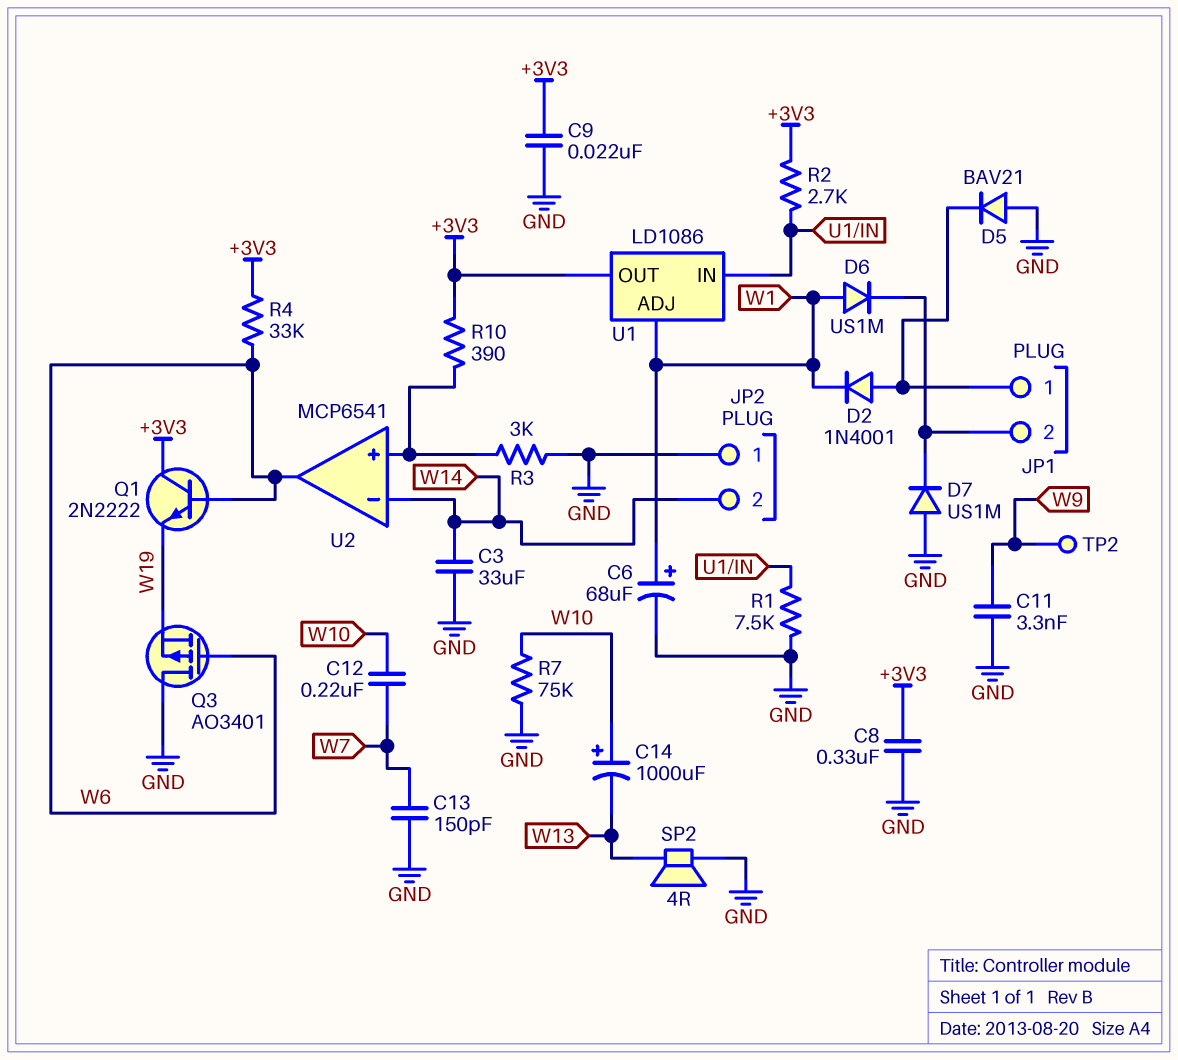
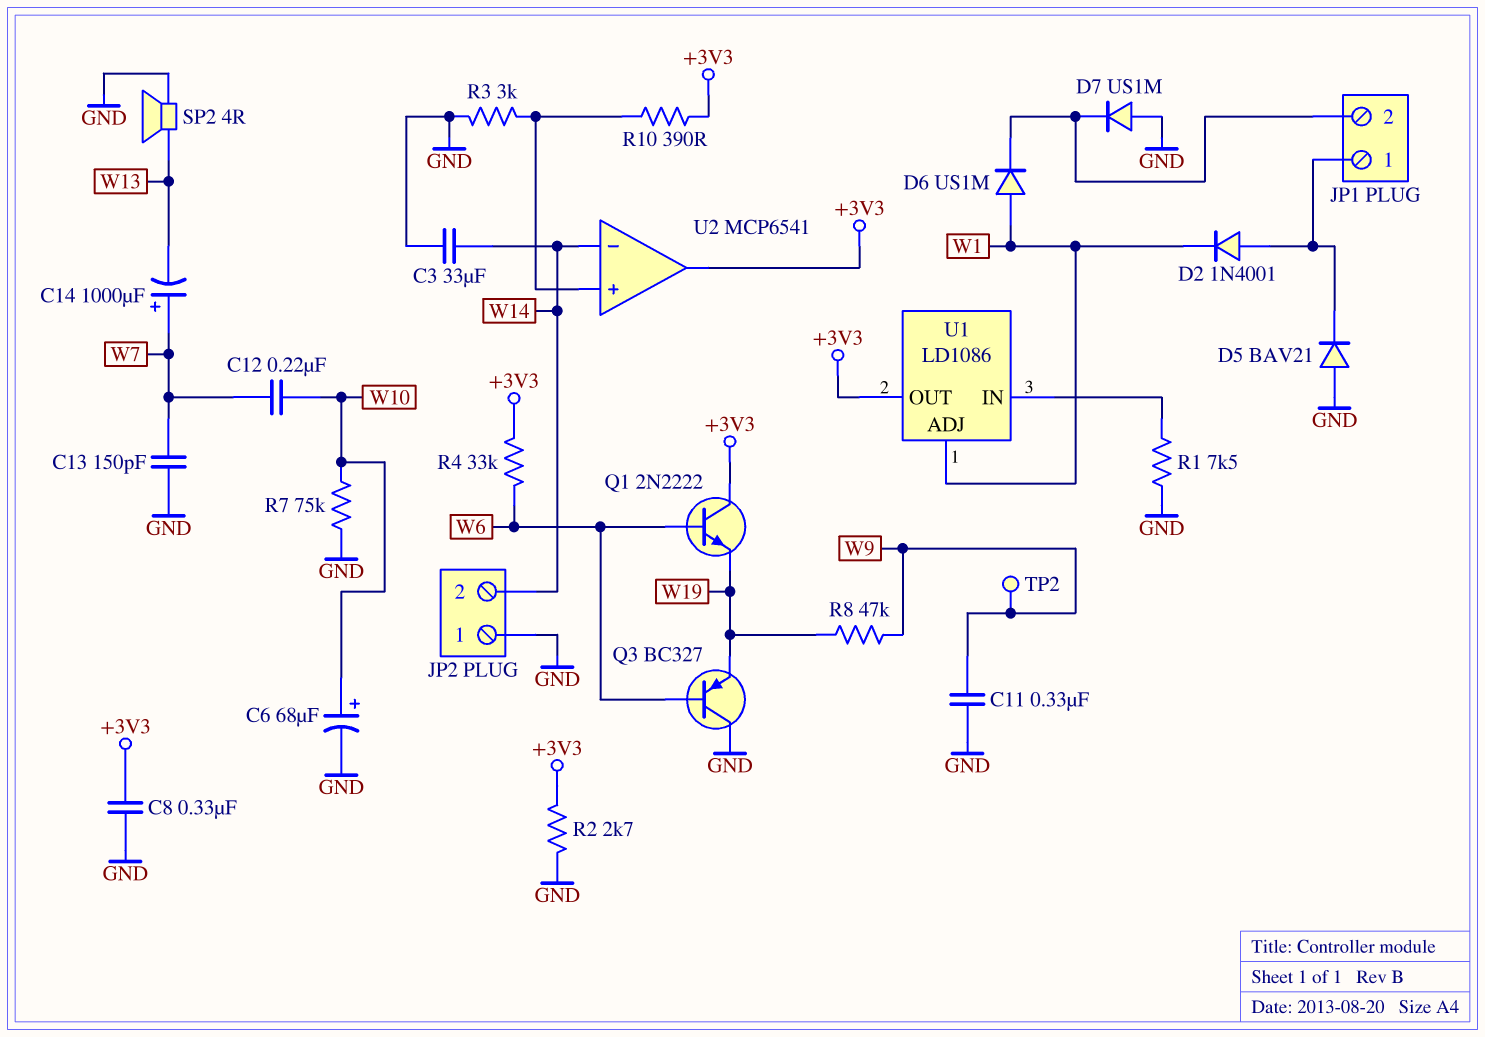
C6: 68uF (plus W1, minus GND) -> 68uF (plus W10, minus GND)
C9: 22nF (+3V3, GND) -> none
C11: 3.3nF (GND, W9) -> 330nF (GND, W9)
C14: 1000uF (plus W10, minus W13) -> 1000uF (plus W7, minus W13)
Q3: PMOS AO3401 (G W6, D GND, S W19) -> PNP BC327 (B W6, C GND, E W19)
R2: 2.7k (+3V3, U1/IN) -> 2.7k (+3V3, GND)
R8: none -> 47k (W9, W19)
U2 pin out: W6 -> +3V3

